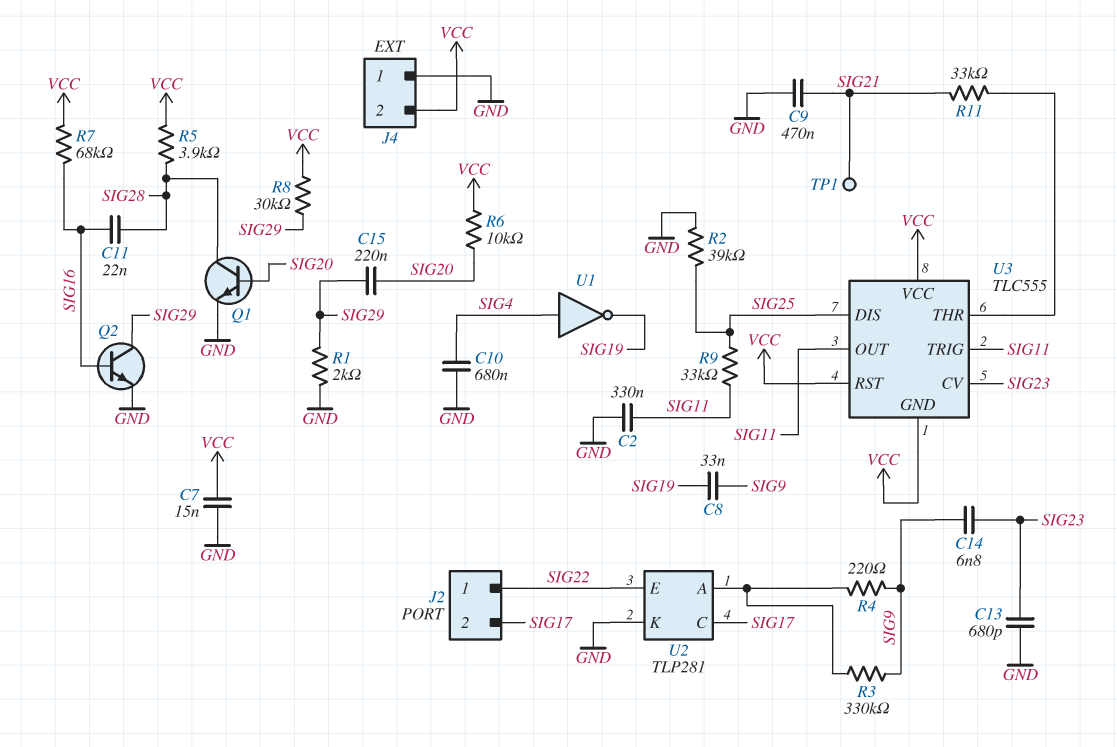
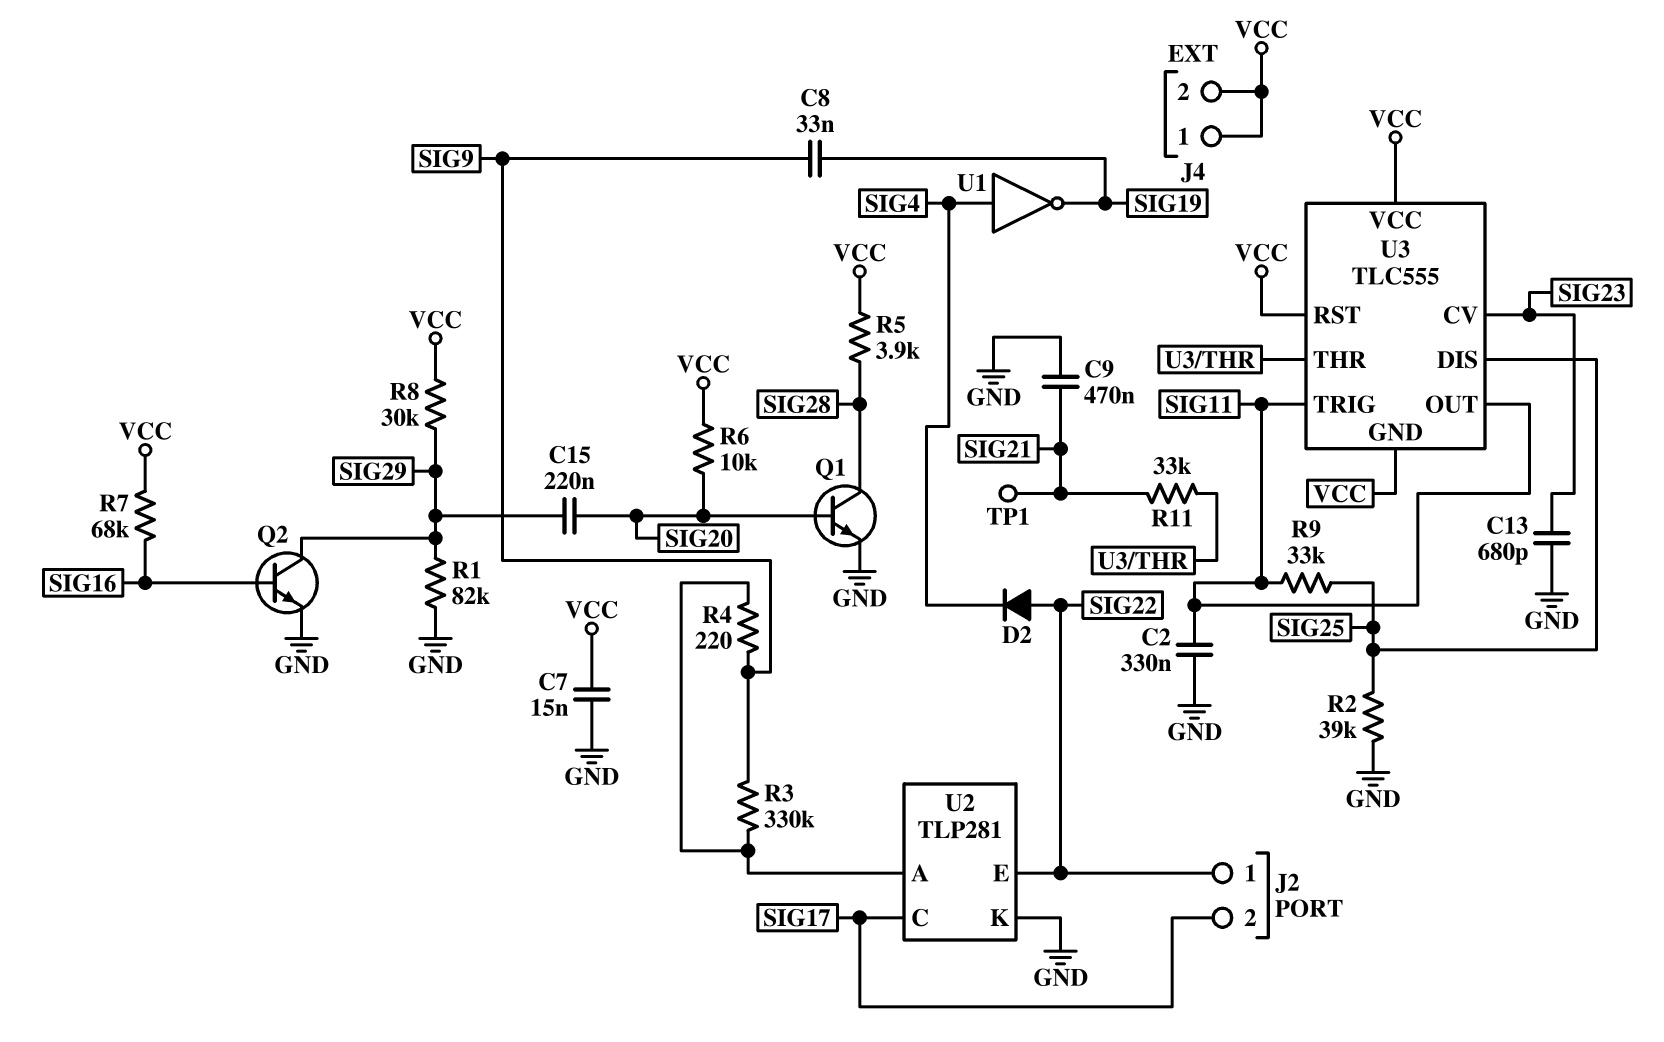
C10: 680nF (GND, SIG4) -> none
C11: 22nF (SIG16, SIG28) -> none
C14: 6.8nF (SIG9, SIG23) -> none
D2: none -> diode (A SIG22, K SIG4)
J4 pin 1: GND -> VCC
R1: 2k (GND, SIG29) -> 82k (GND, SIG29)

